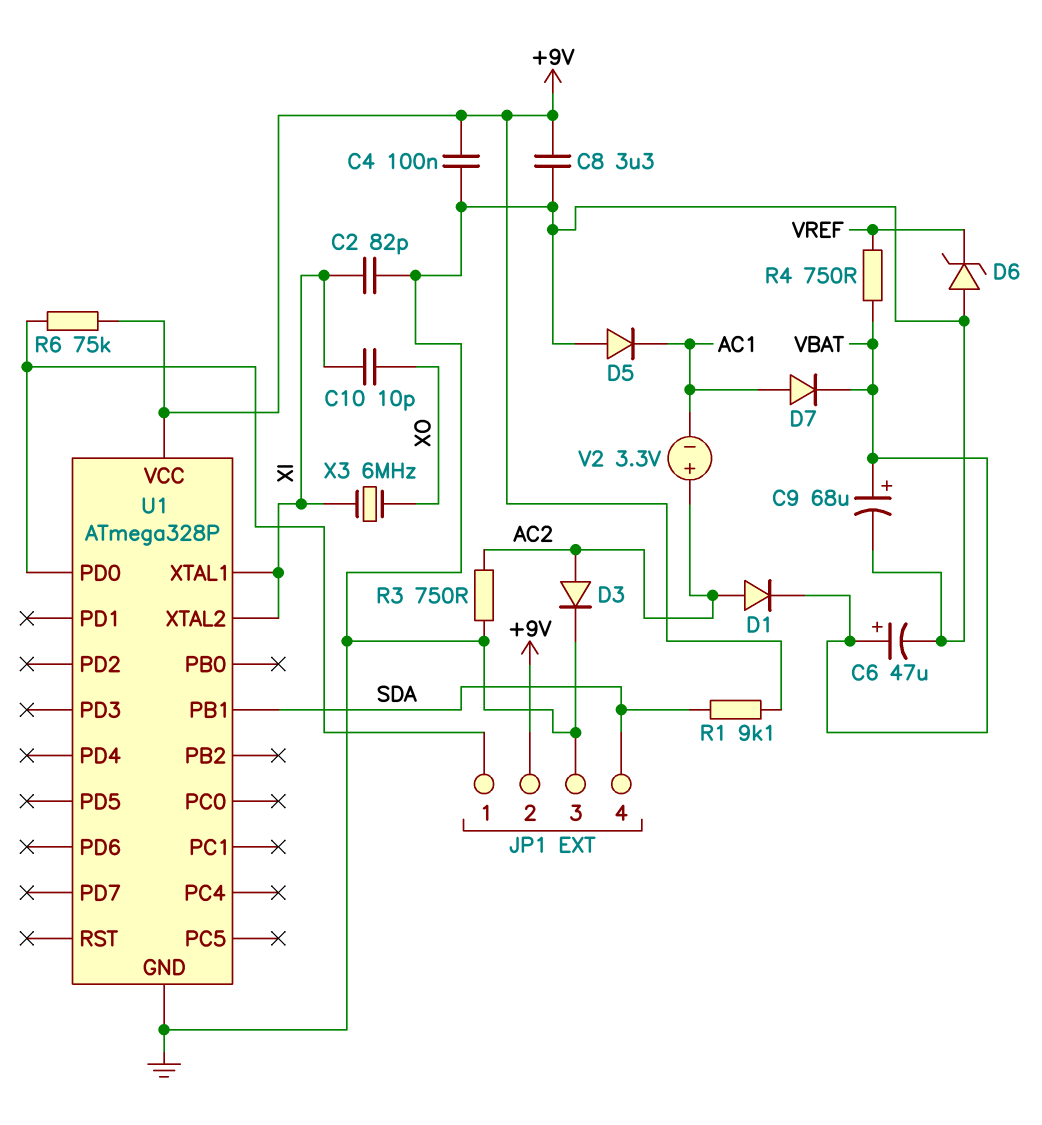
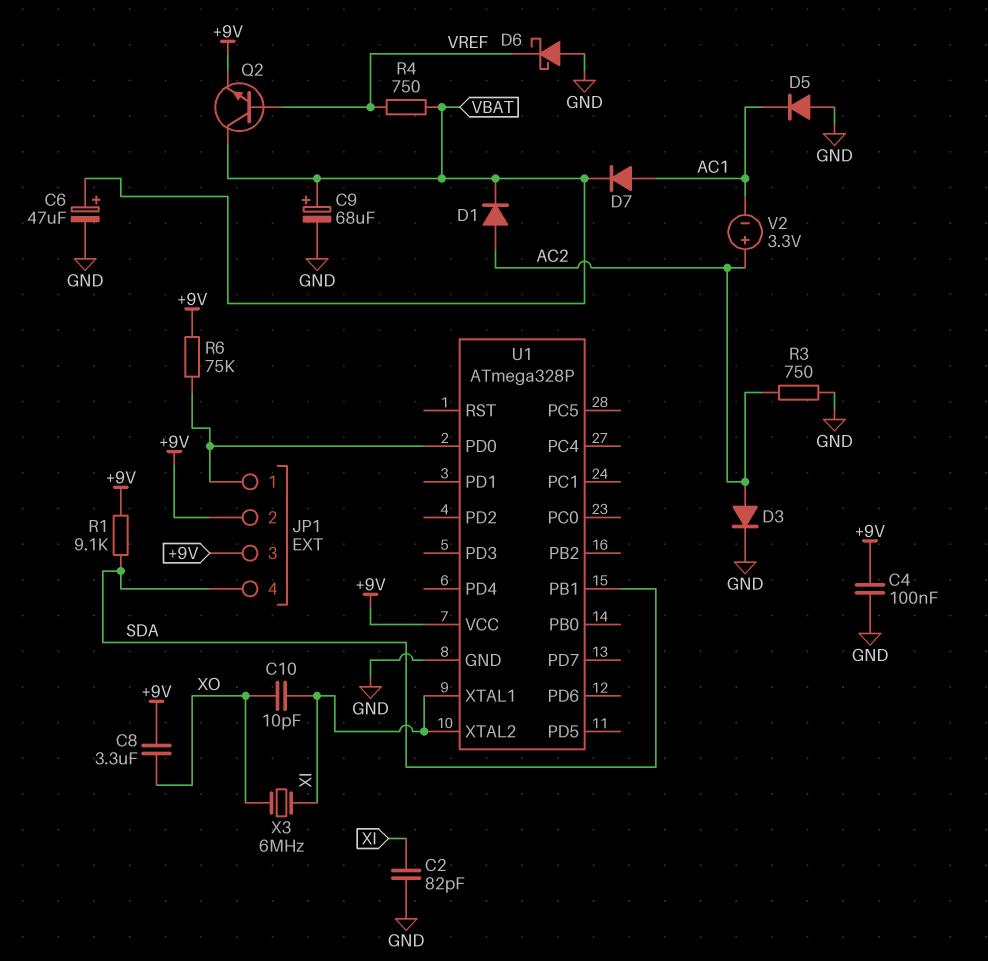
C8: 3.3uF (+9V, GND) -> 3.3uF (+9V, XO)
D6: zener (A GND, K VREF) -> schottky (A GND, K VREF)
JP1 pin 3: GND -> +9V
Q2: none -> NPN (B VREF, C VBAT, E +9V)

